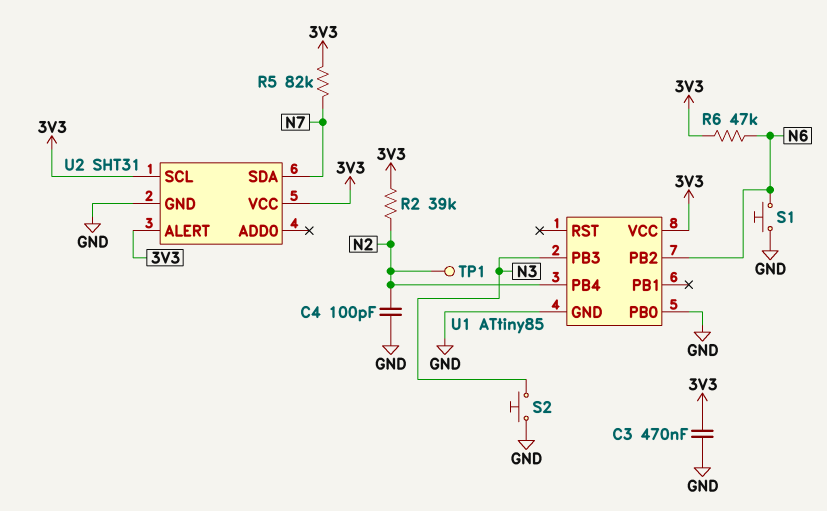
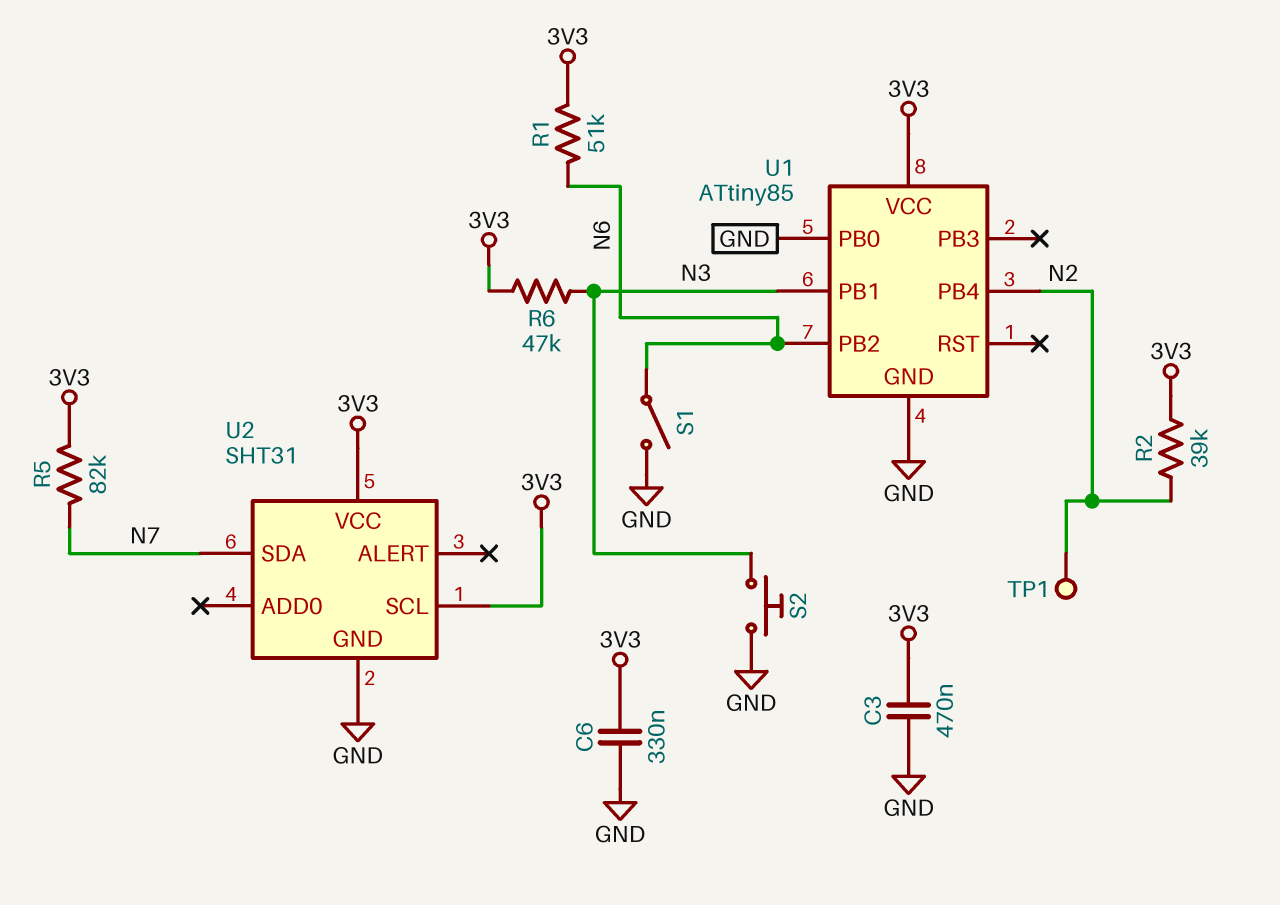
C4: 100pF (GND, N2) -> none
C6: none -> 330nF (3V3, GND)
R1: none -> 51k (3V3, N6)
R6: 47k (3V3, N6) -> 47k (3V3, N3)
S1: button (GND, N6) -> switch (GND, N6)
U1 pin PB1: none -> N3
U1 pin PB3: N3 -> none
U2 pin ALERT: 3V3 -> none

